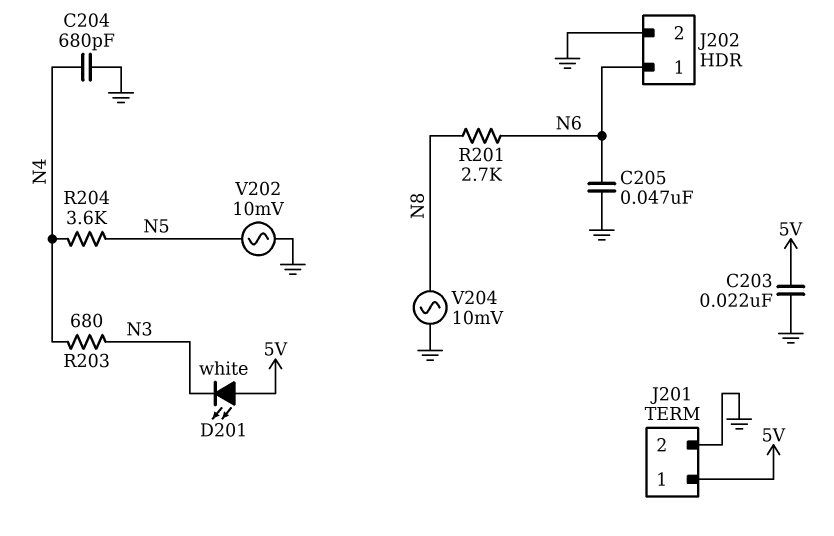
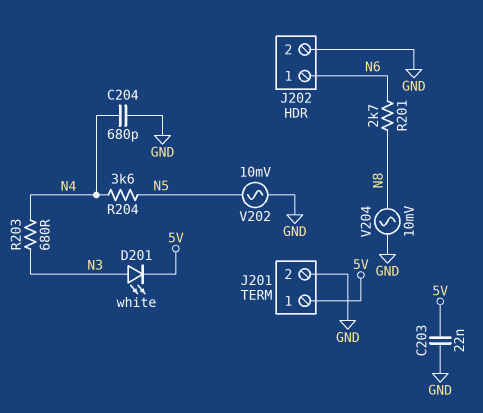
C205: 47nF (GND, N6) -> none
D201: LED white (A 5V, K N3) -> LED white (A N3, K 5V)

